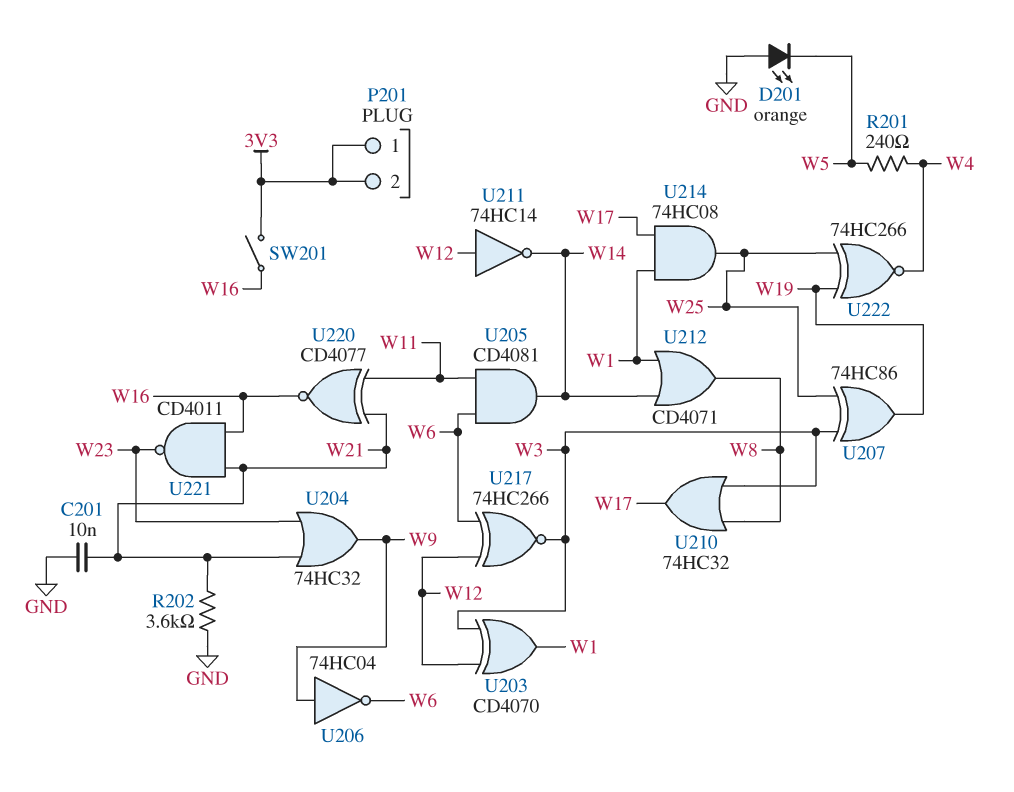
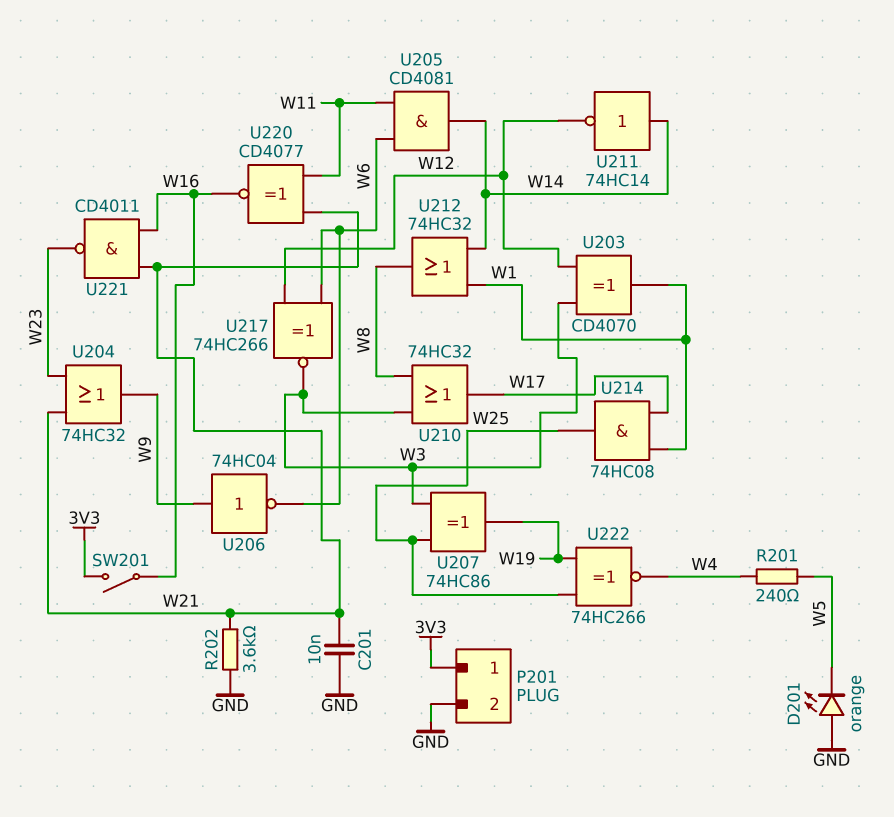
P201 pin 2: 3V3 -> GND
U211: NOT 74HC14 (in W12, out W14) -> NOT 74HC14 (in W14, out W12)
U212: OR CD4071 (in W1, in W14, out W8) -> OR 74HC32 (in W1, in W14, out W8)

